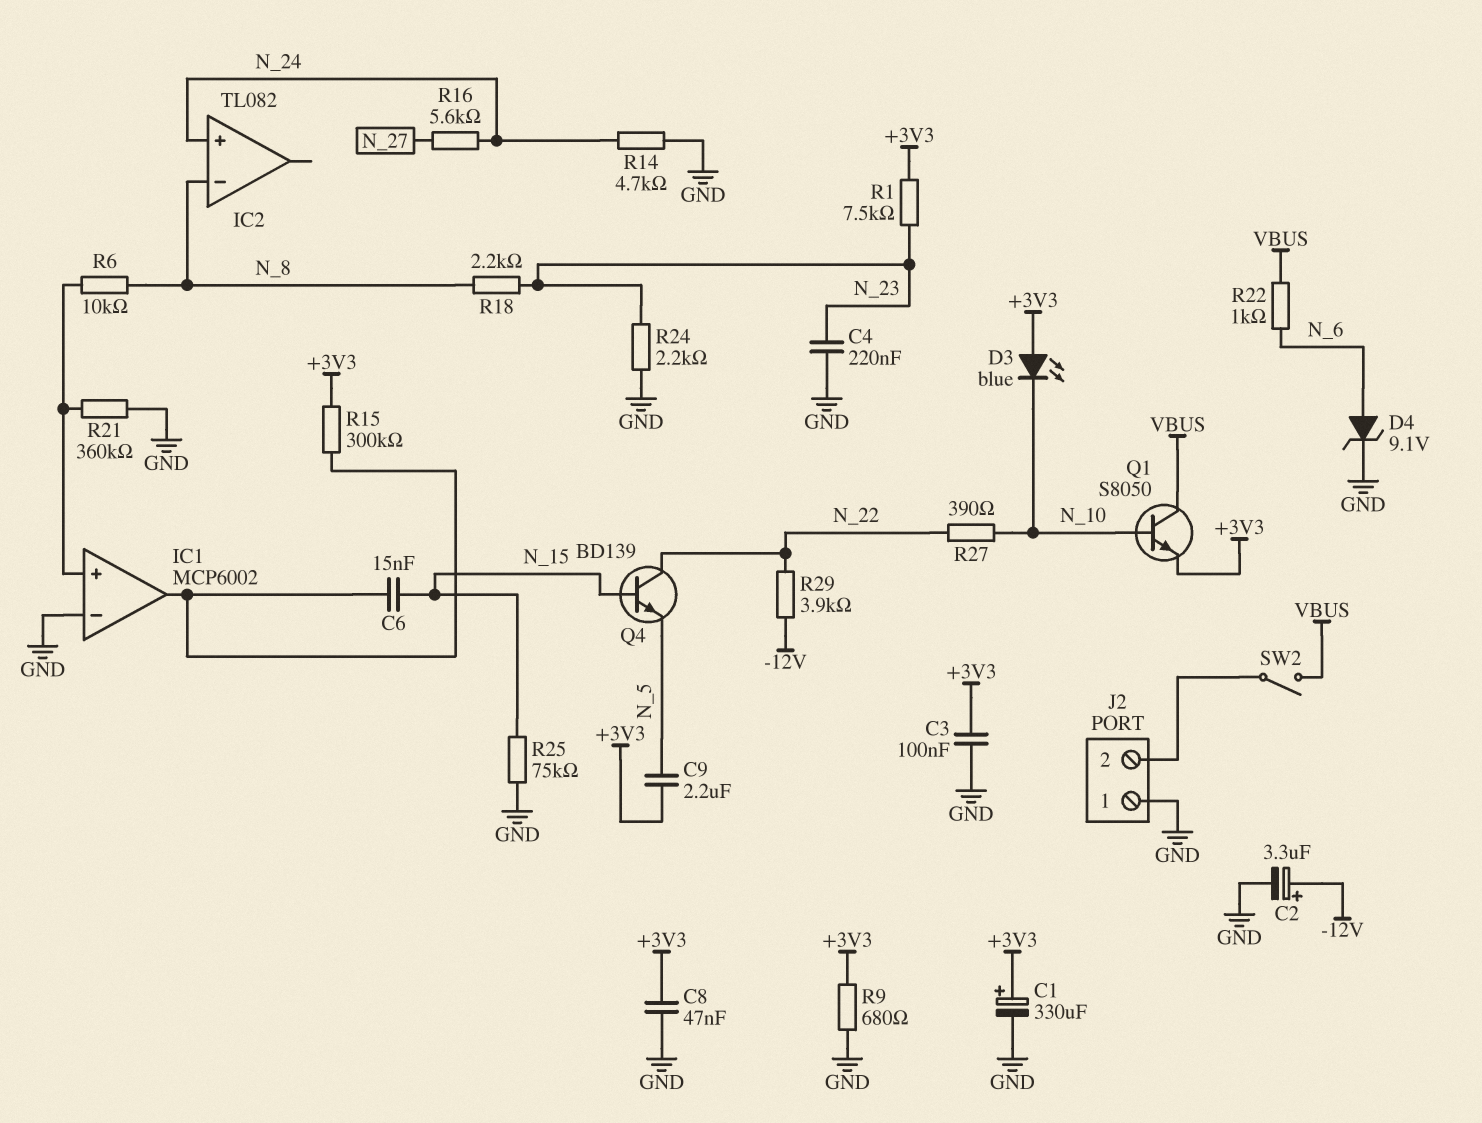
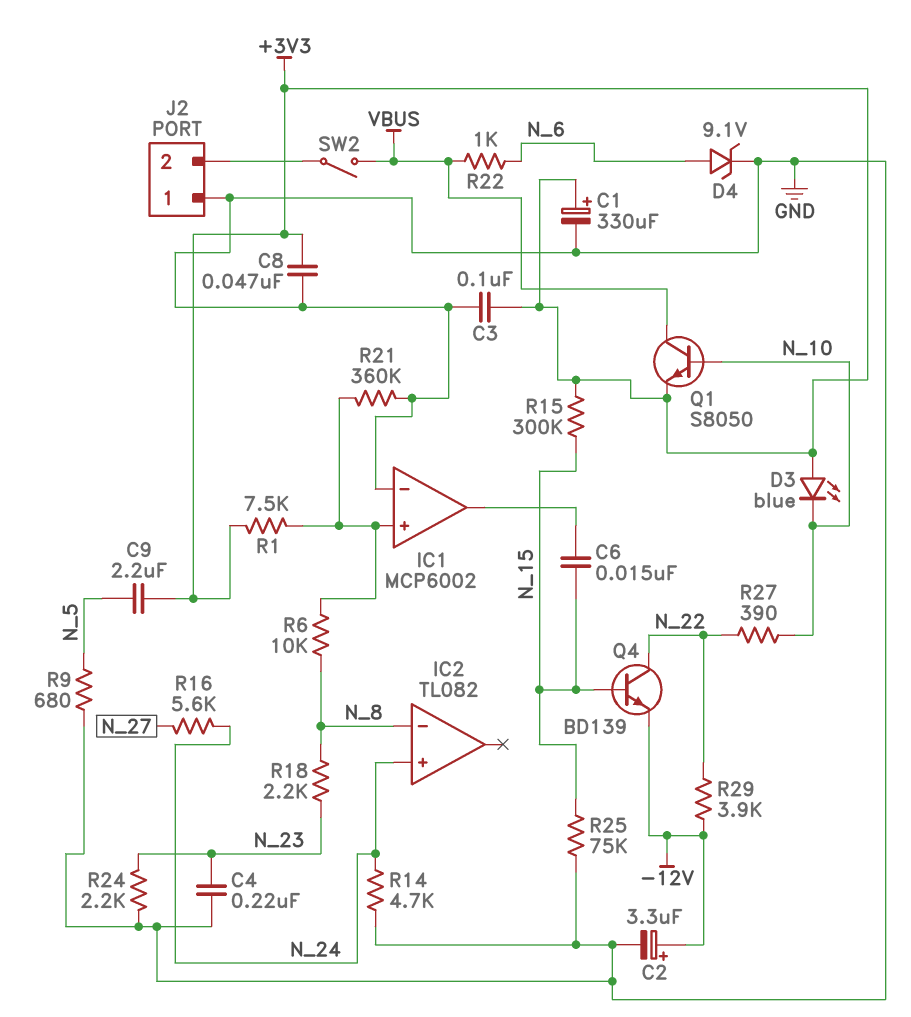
Q4: NPN BD139 (B N_15, C N_22, E N_5) -> NPN BD139 (B N_15, C N_22, E -12V)
R1: 7.5k (+3V3, N_23) -> 7.5k (+3V3, IC1/in+)
R9: 680 (+3V3, GND) -> 680 (GND, N_5)
R15: 300k (+3V3, IC1/out) -> 300k (+3V3, N_15)

